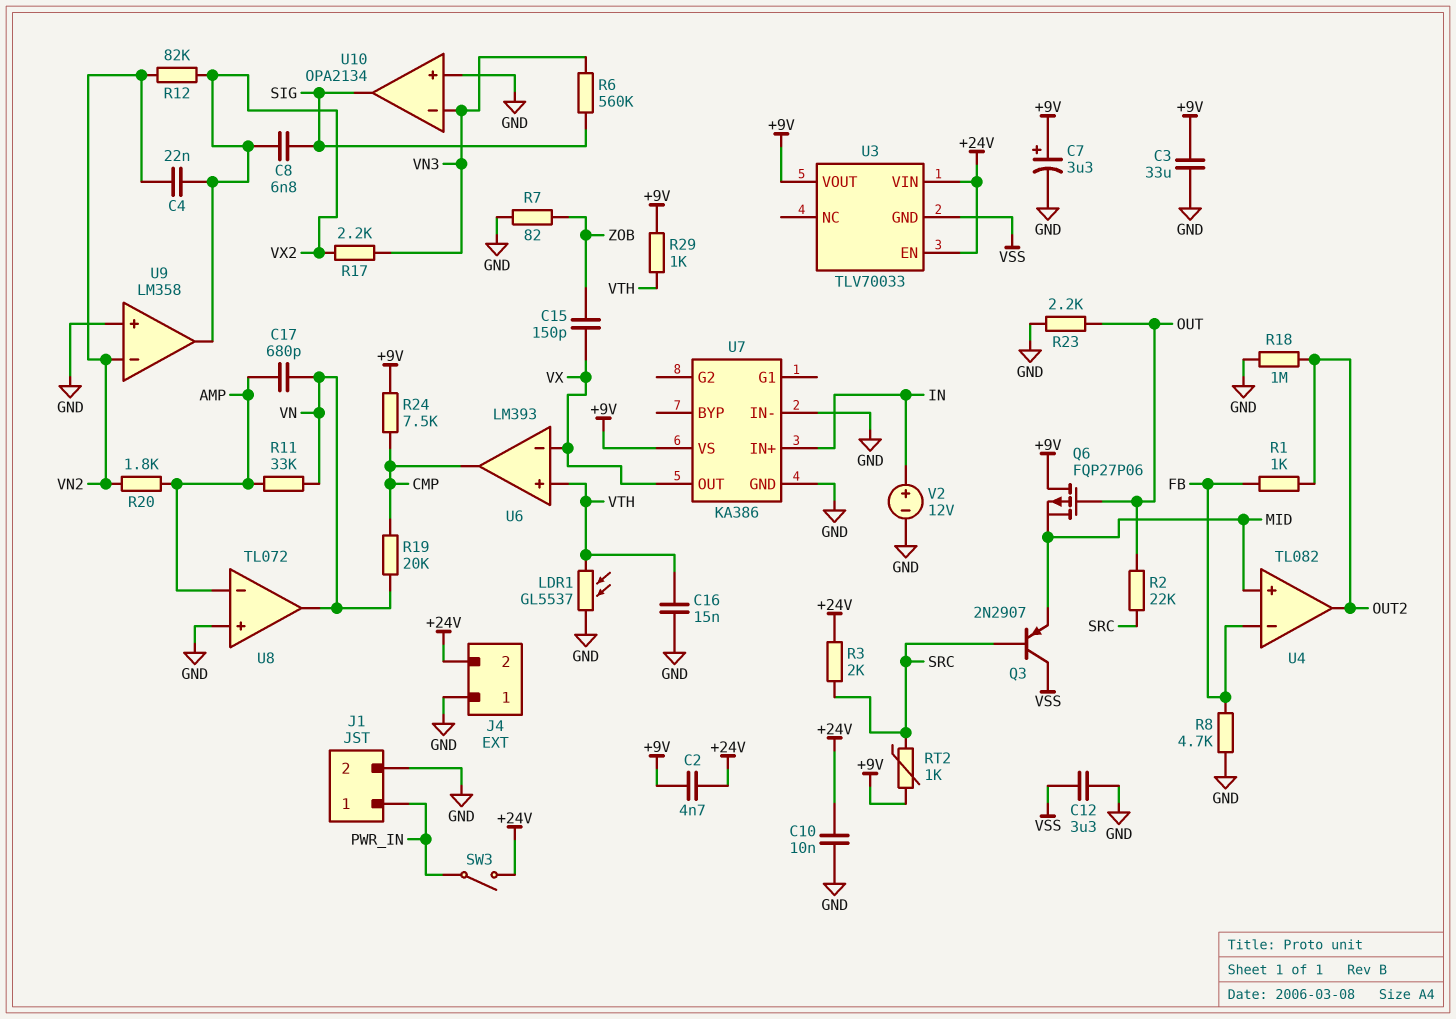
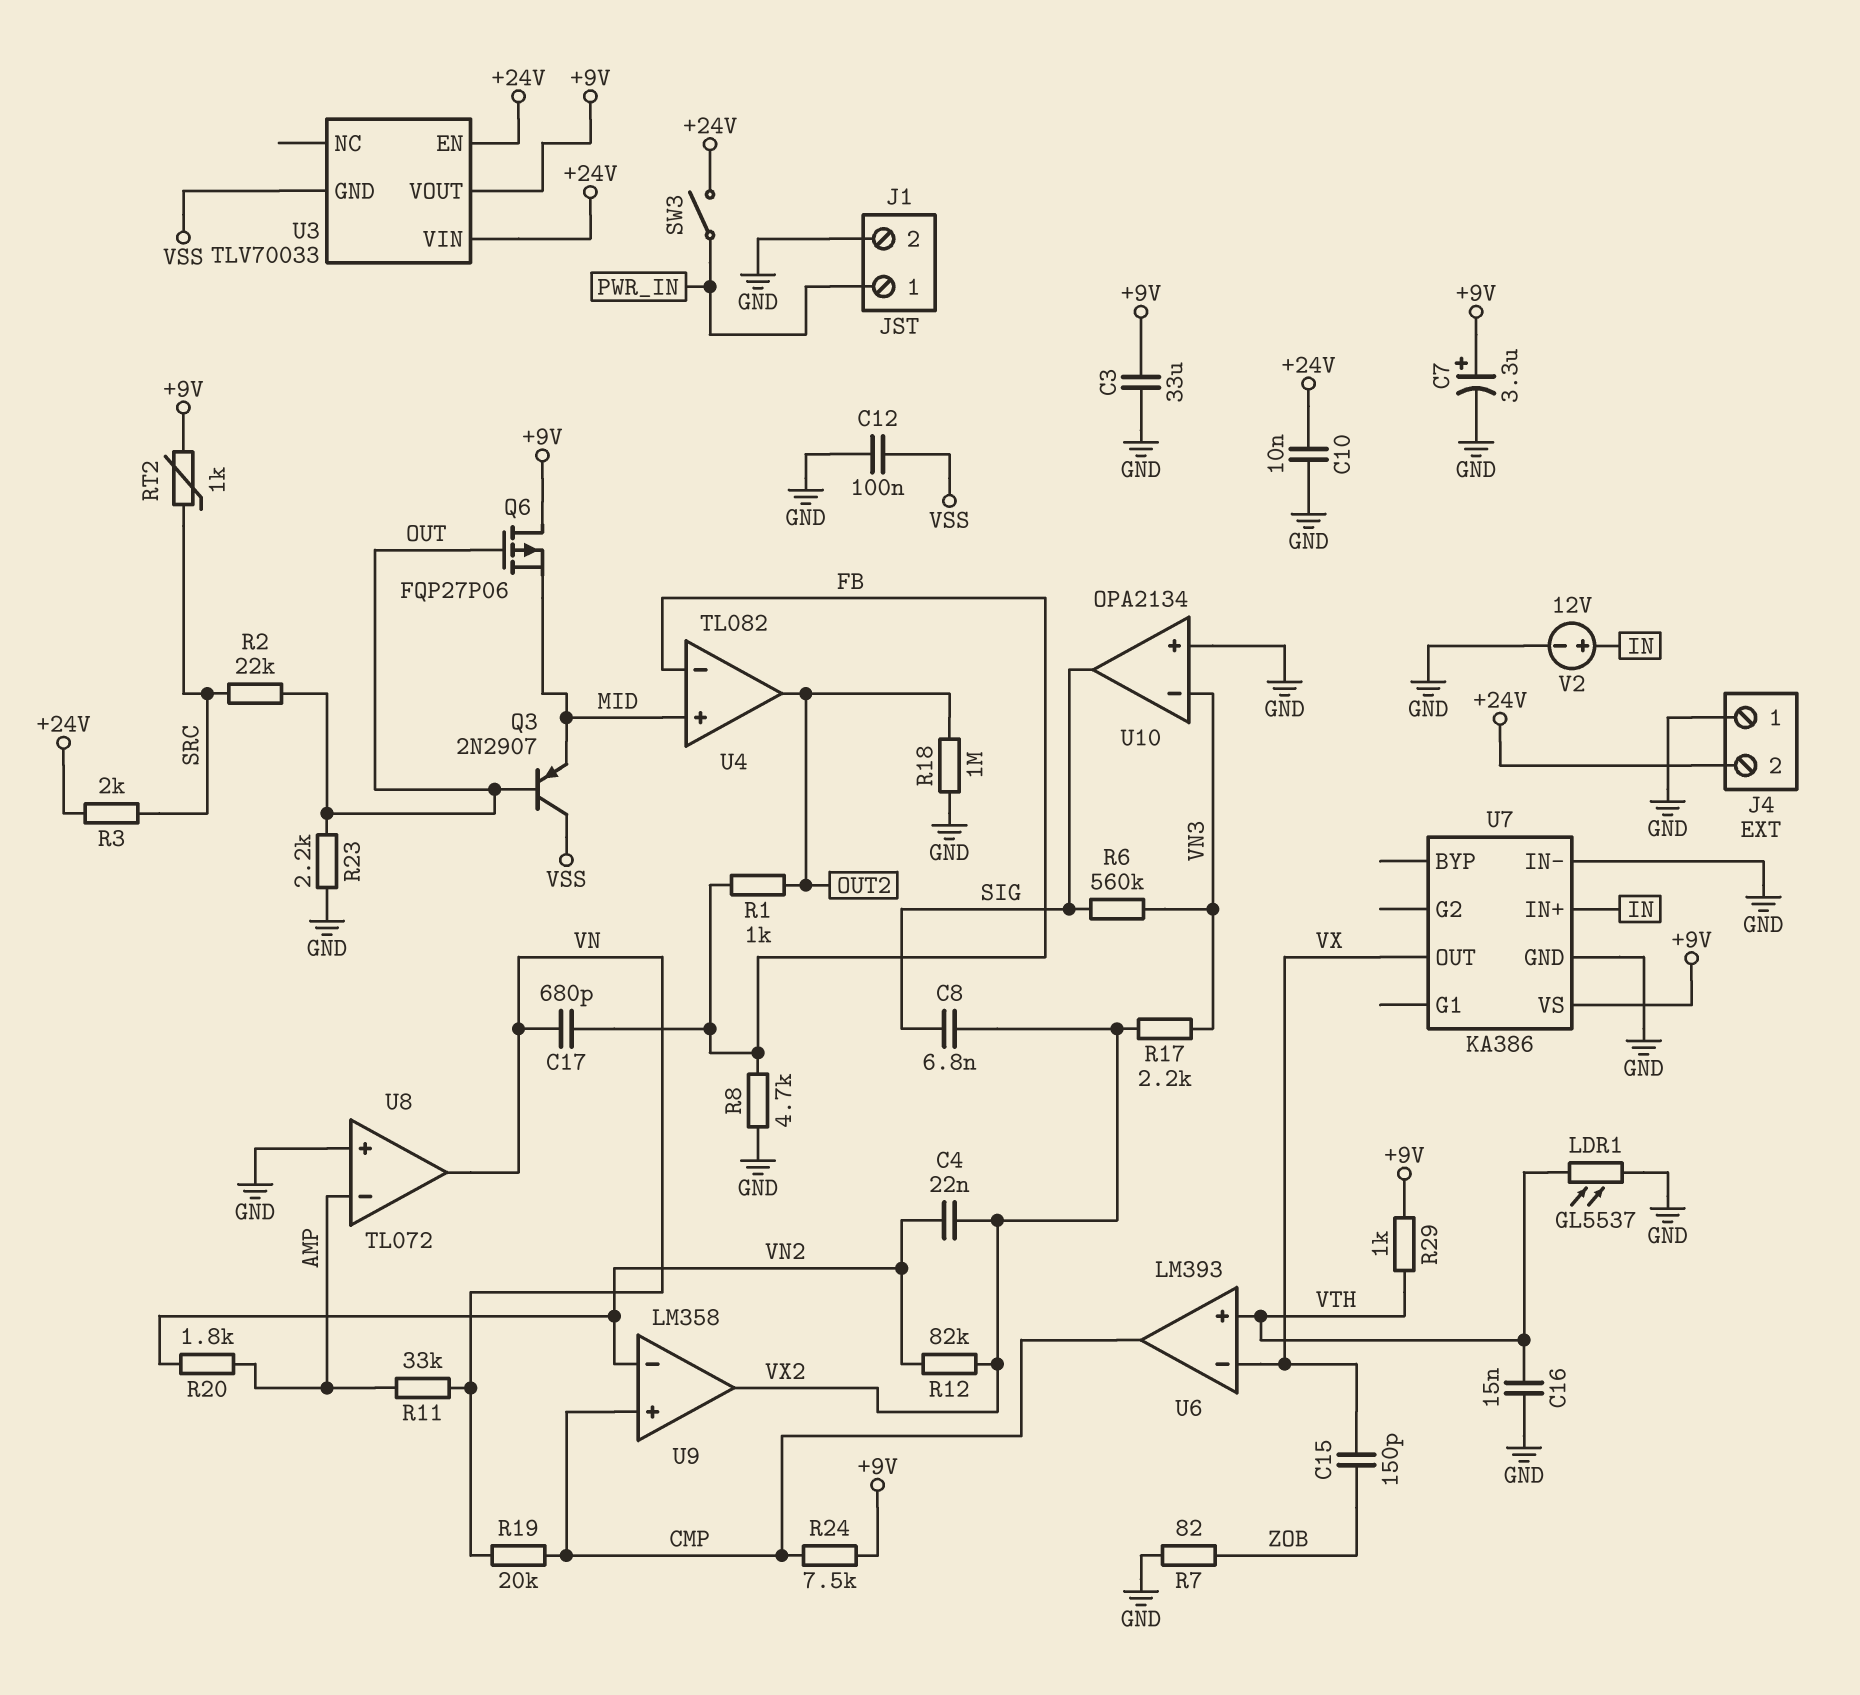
C2: 4.7nF (+9V, +24V) -> none
C12: 3.3uF (GND, VSS) -> 100nF (GND, VSS)
C17: 680pF (AMP, VN) -> 680pF (FB, VN)
Q3: PNP 2N2907 (B SRC, C VSS, E MID) -> PNP 2N2907 (B OUT, C VSS, E MID)
U9 pin in+: GND -> CMP

